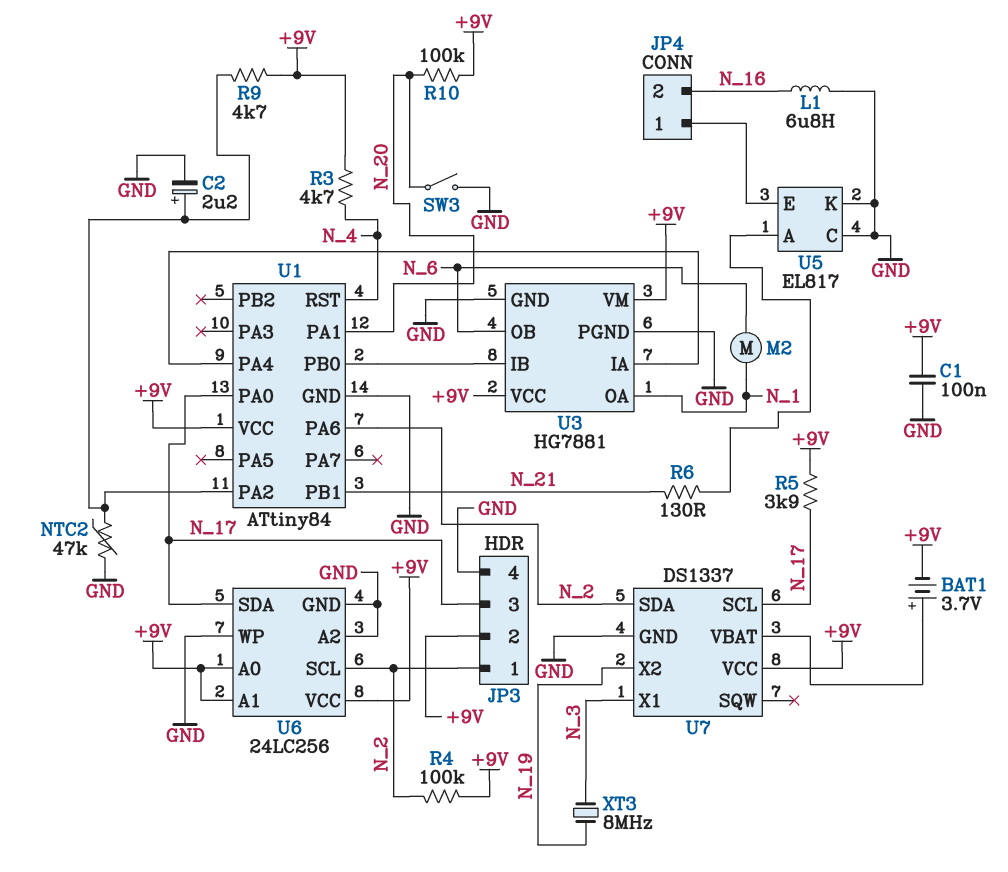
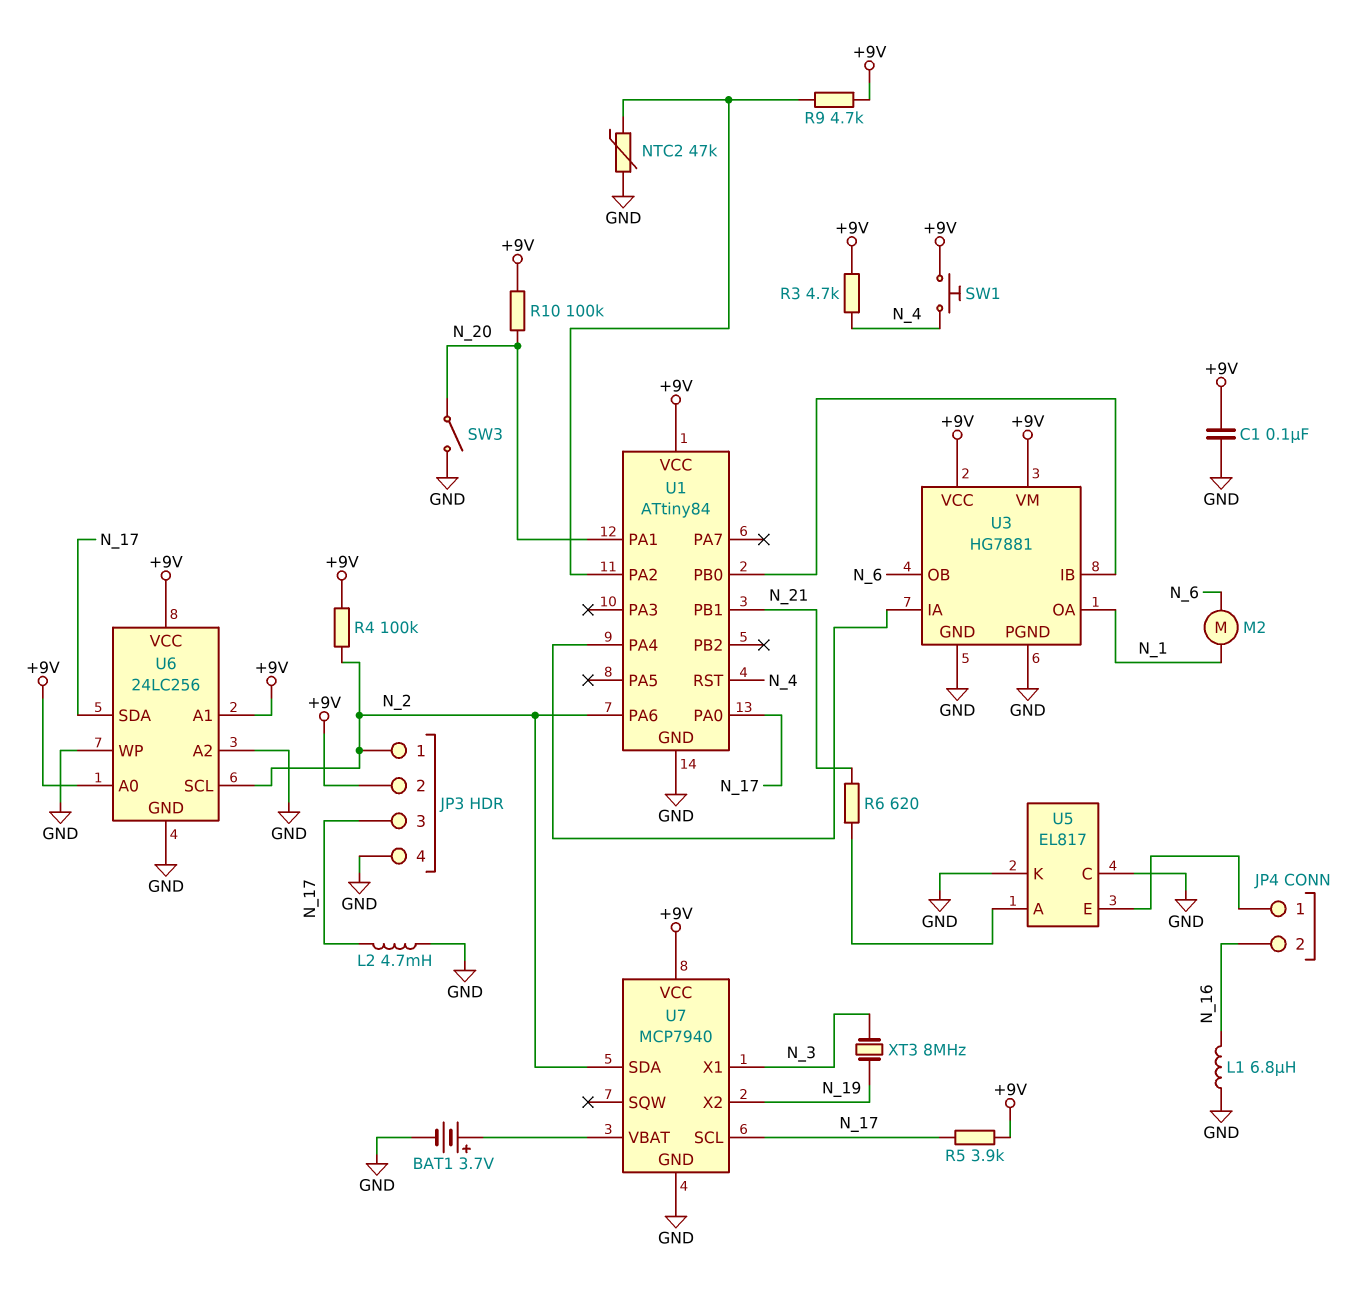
BAT1: 3.7V (plus U7/VBAT, minus +9V) -> 3.7V (plus U7/VBAT, minus GND)
C2: 2.2uF (plus U1/PA2, minus GND) -> none
L2: none -> 4.7mH (GND, N_17)
R6: 130 (N_21, U5/A) -> 620 (N_21, U5/A)
SW1: none -> button (+9V, N_4)
U7: DS1337 -> MCP7940

